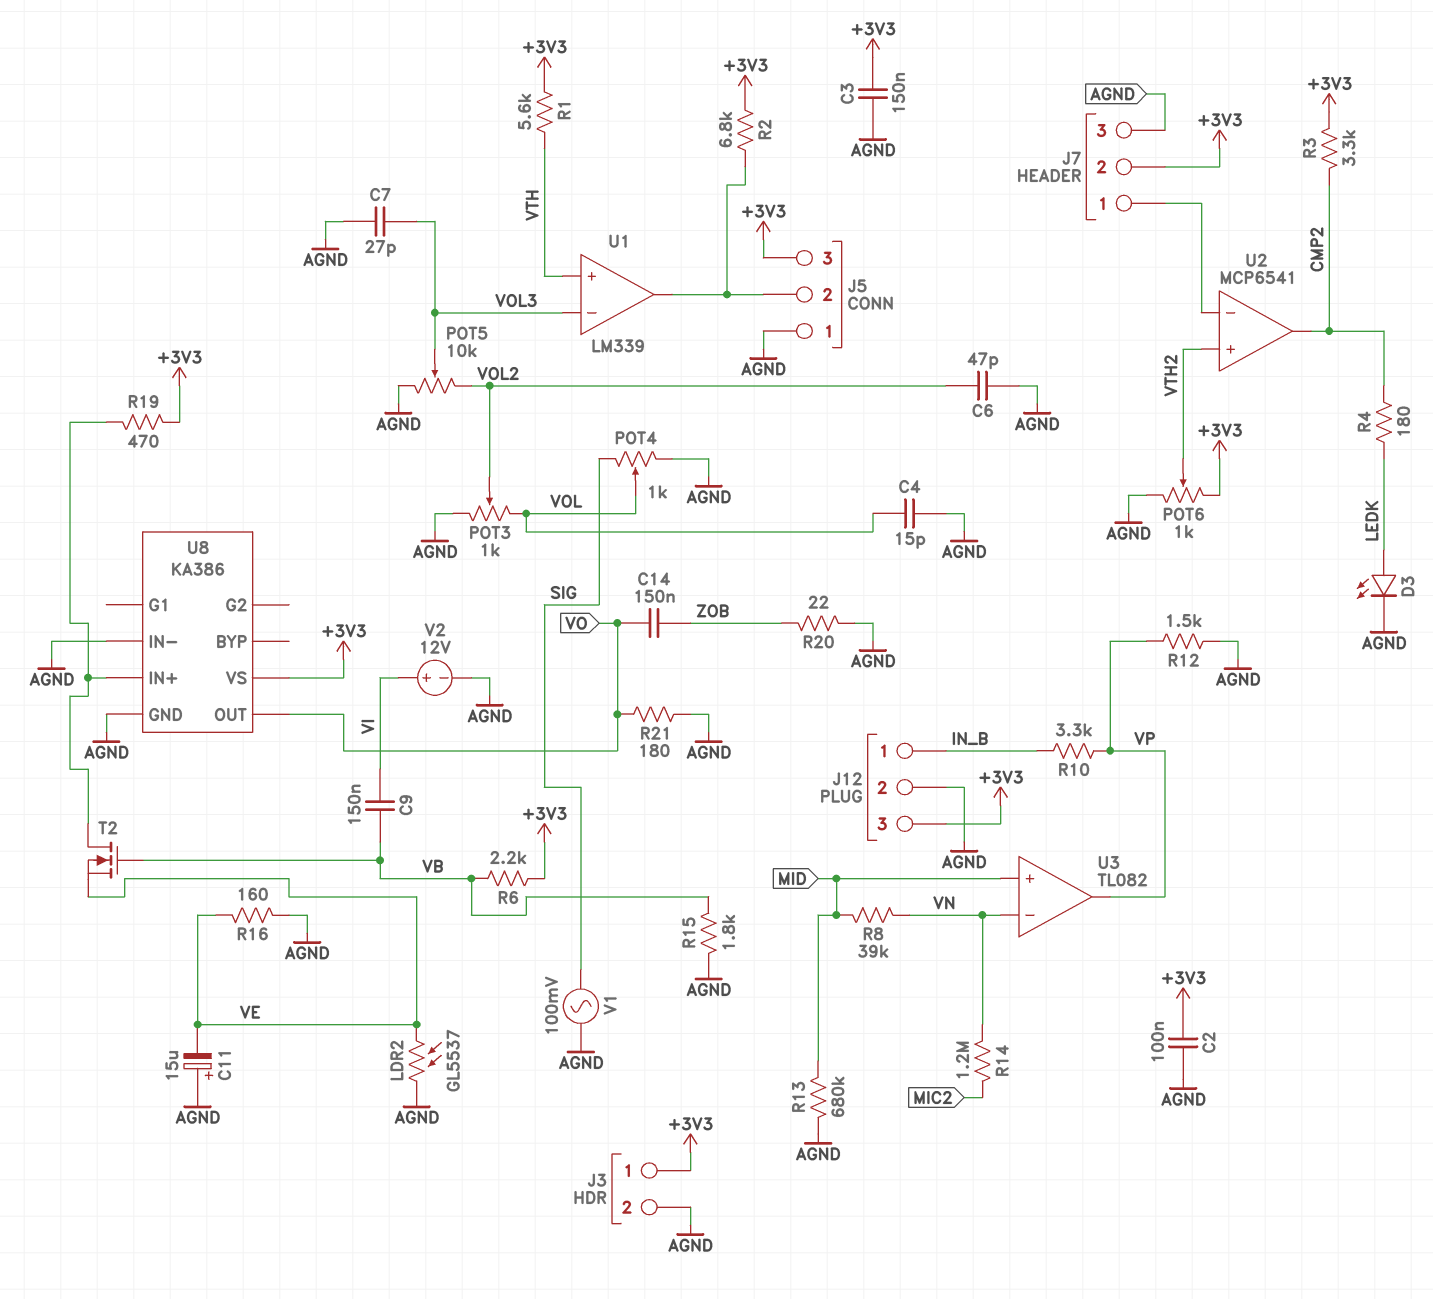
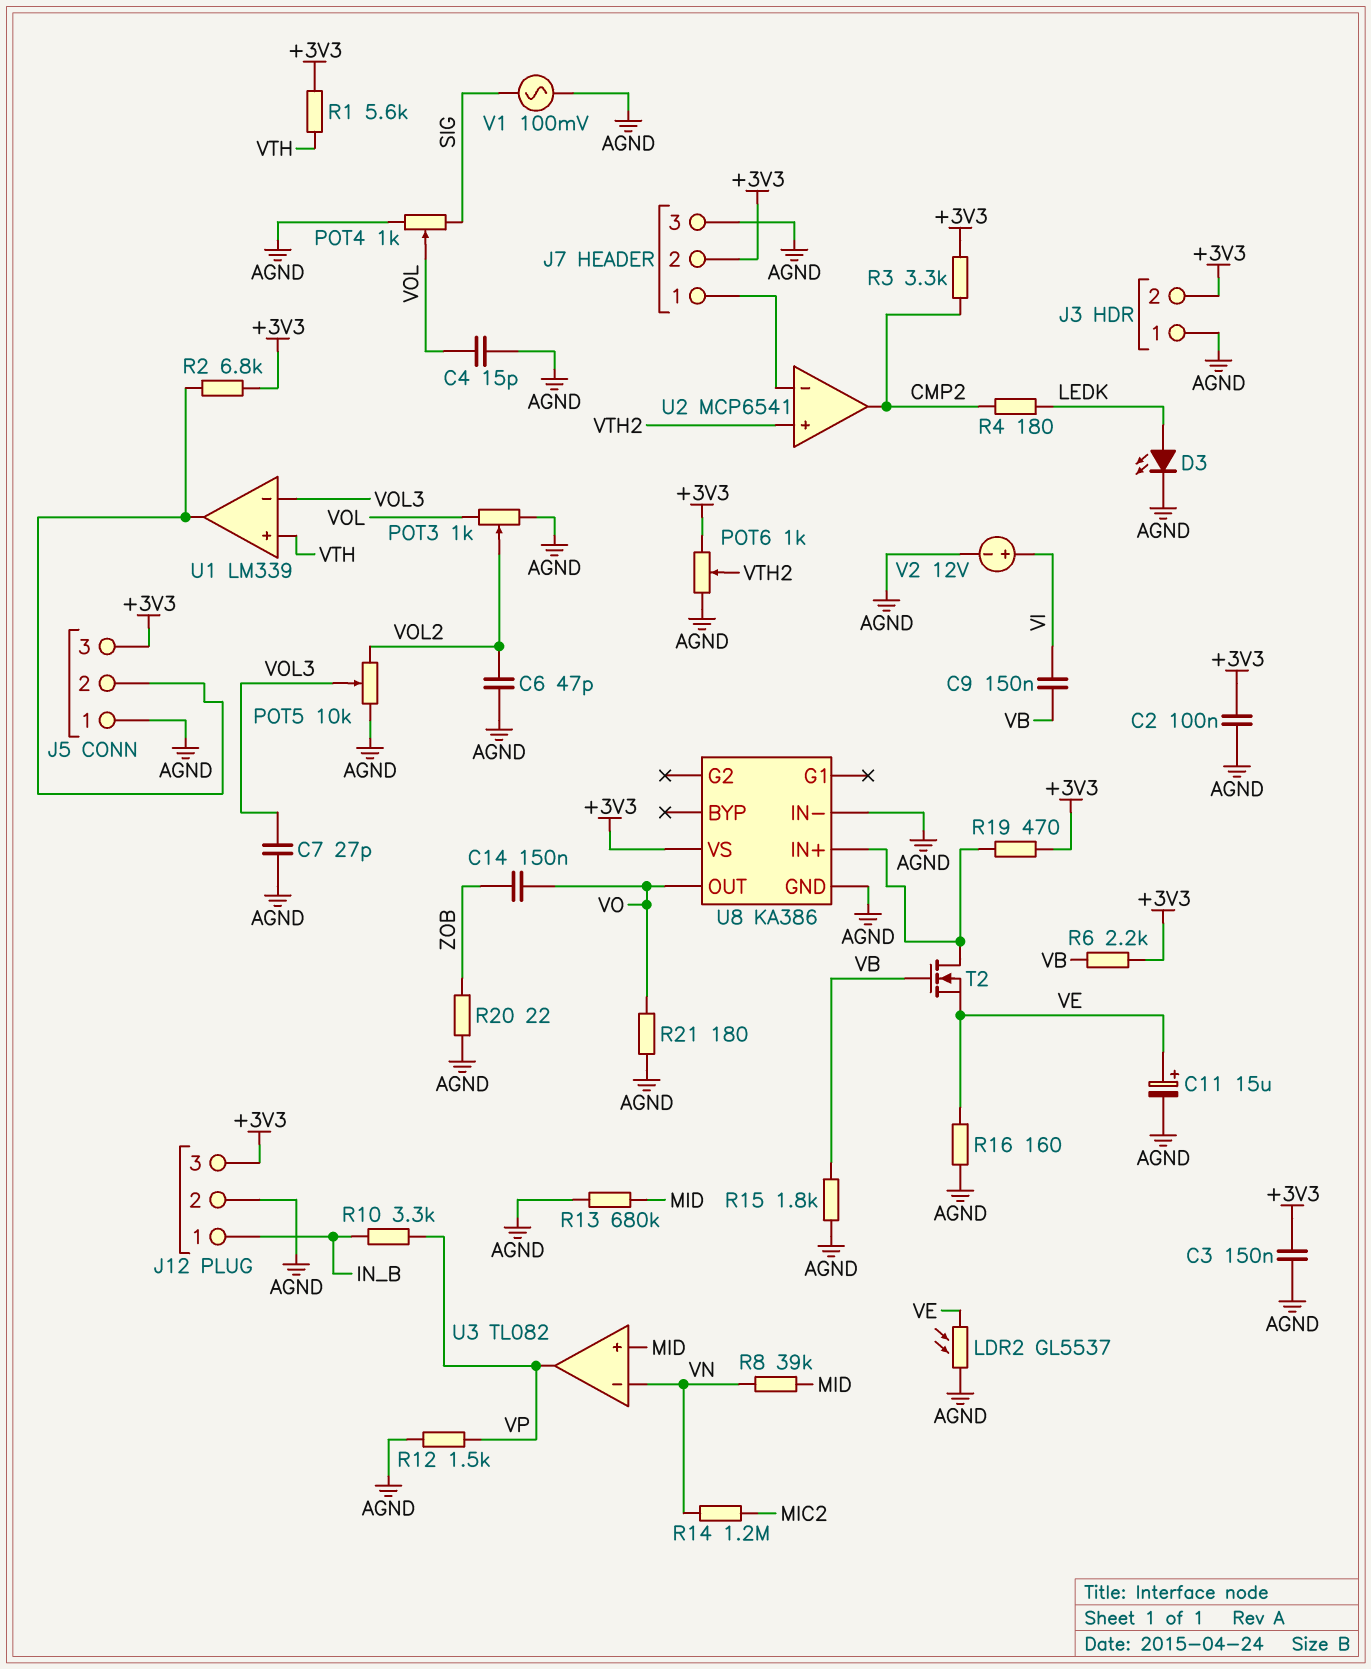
C11: 15uF (plus AGND, minus VE) -> 15uF (plus VE, minus AGND)
J3 pin 1: +3V3 -> AGND
J3 pin 2: AGND -> +3V3

